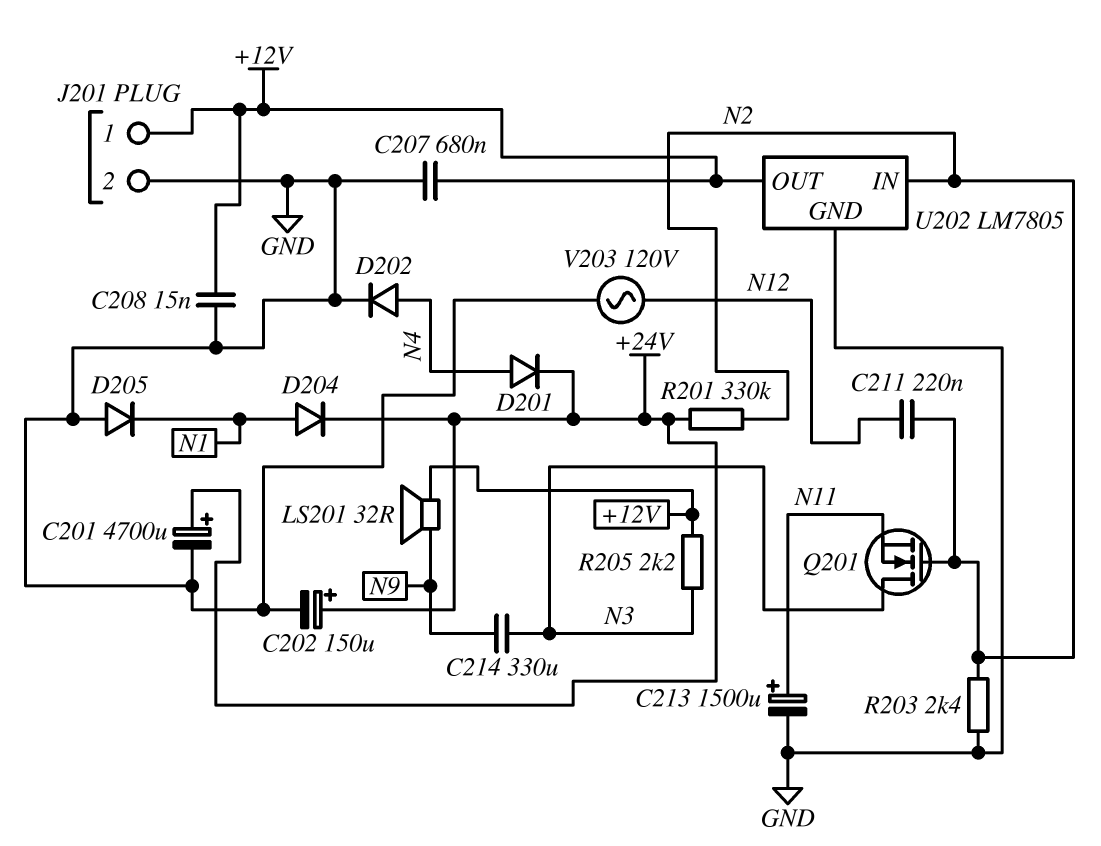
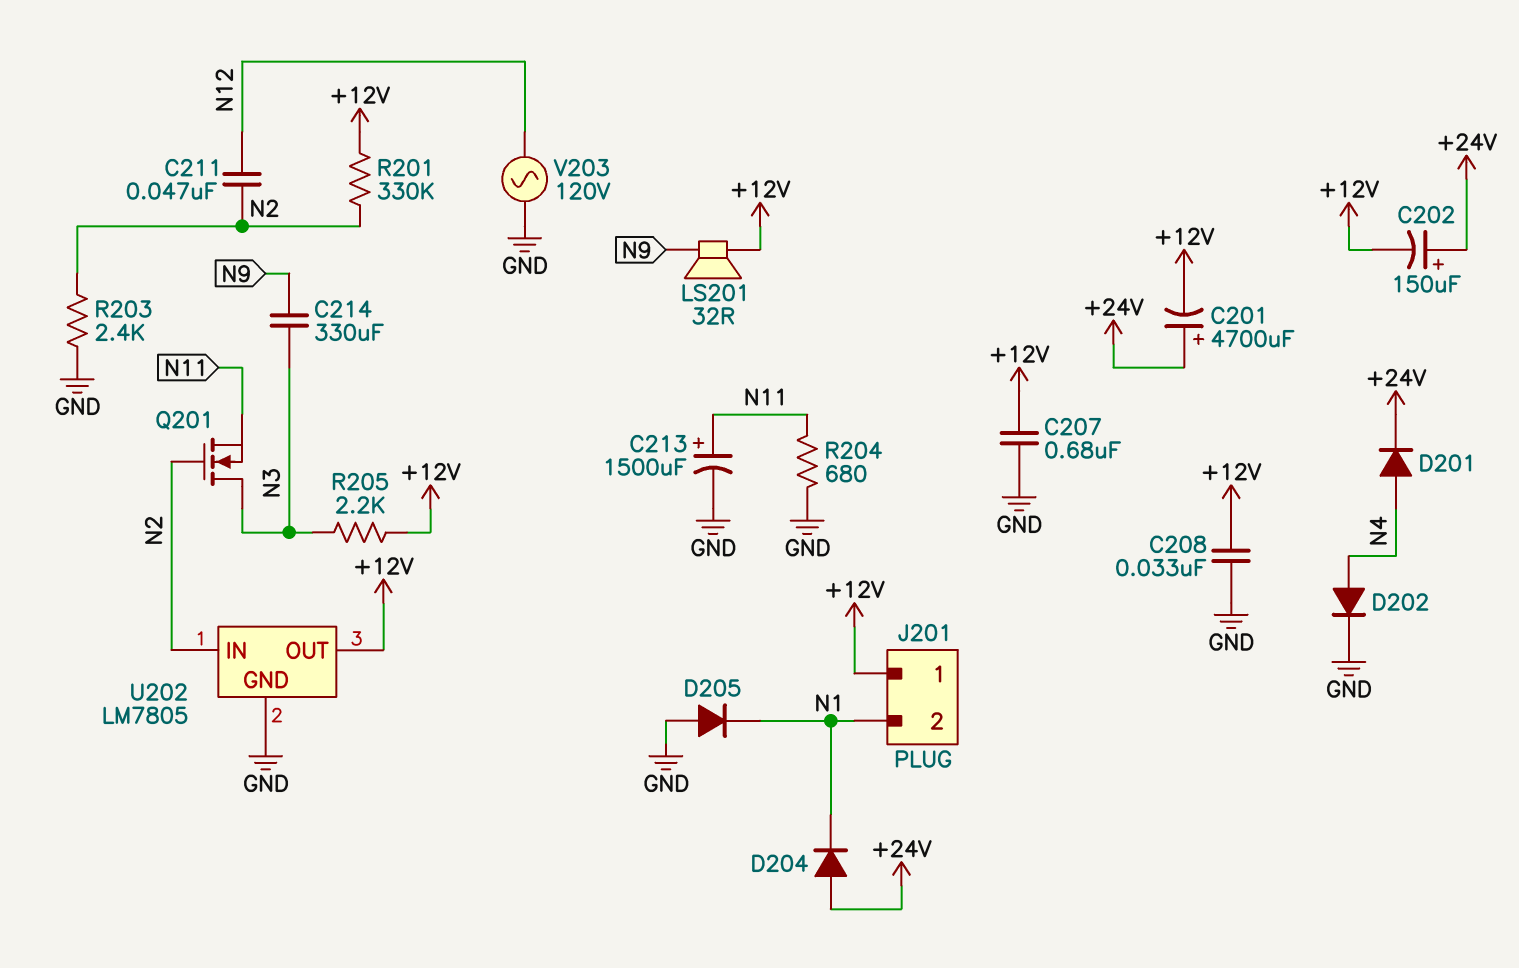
C201: 4700uF (plus +24V, minus GND) -> 4700uF (plus +24V, minus +12V)
C202: 150uF (plus +24V, minus GND) -> 150uF (plus +24V, minus +12V)
C208: 15nF (+12V, GND) -> 33nF (+12V, GND)
C211: 220nF (N2, N12) -> 47nF (N2, N12)
D204: diode (A N1, K +24V) -> diode (A +24V, K N1)
J201 pin 2: GND -> N1
R201: 330k (+24V, N2) -> 330k (+12V, N2)
R204: none -> 680 (GND, N11)

